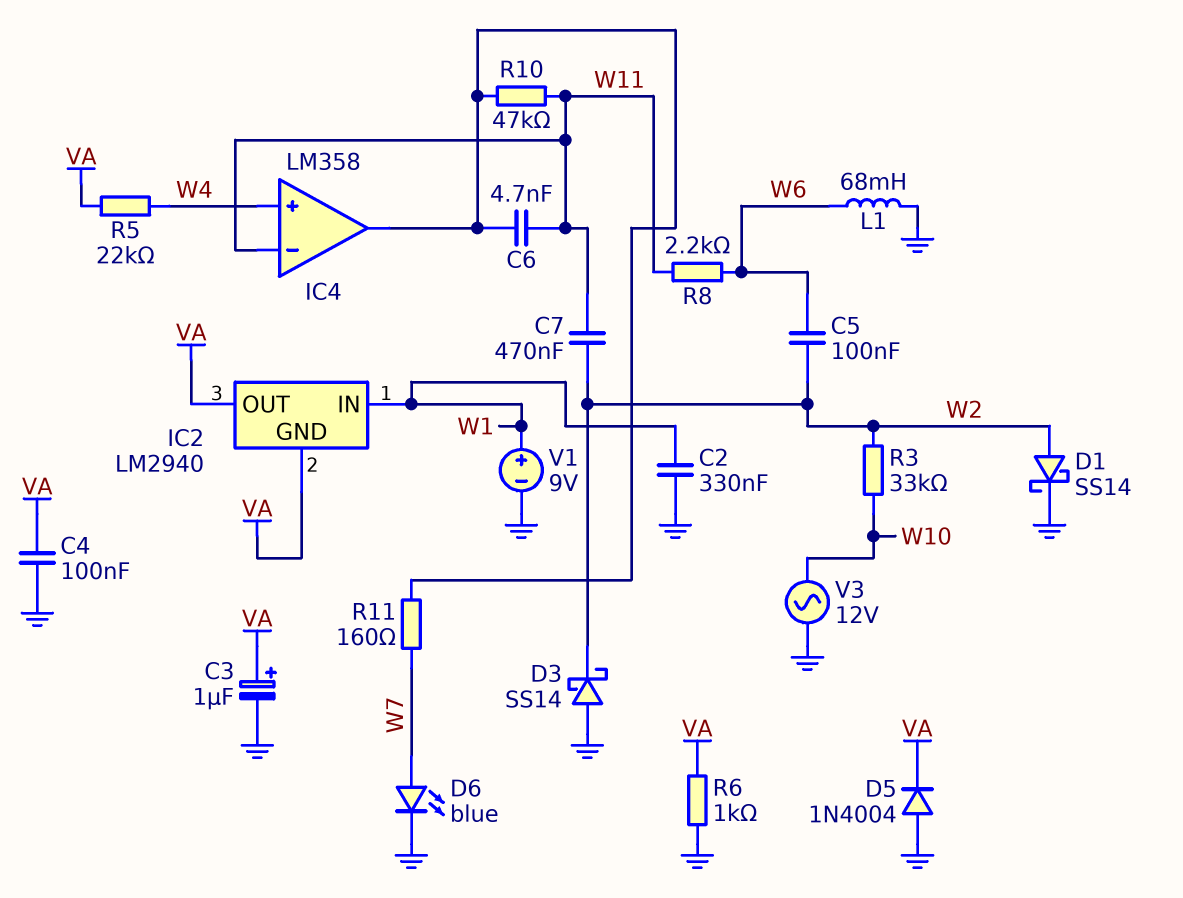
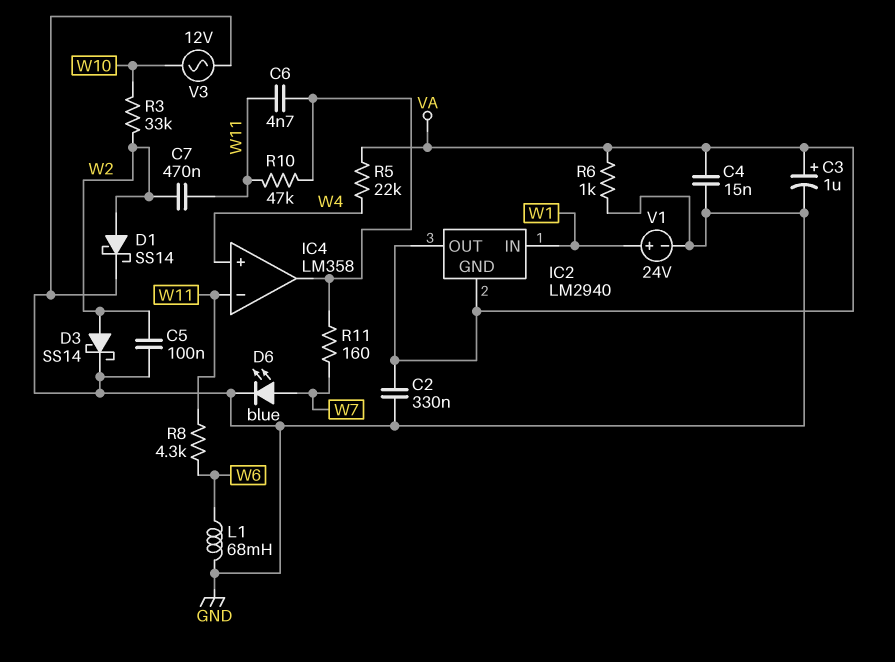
C2: 330nF (GND, W1) -> 330nF (GND, VA)
C4: 100nF (GND, VA) -> 15nF (GND, VA)
C5: 100nF (W2, W6) -> 100nF (GND, W2)
D3: schottky SS14 (A GND, K W2) -> schottky SS14 (A W2, K GND)
D5: diode 1N4004 (A GND, K VA) -> none
R8: 2.2k (W6, W11) -> 4.3k (W6, W11)
V1: 9V (plus W1, minus GND) -> 24V (plus W1, minus GND)

